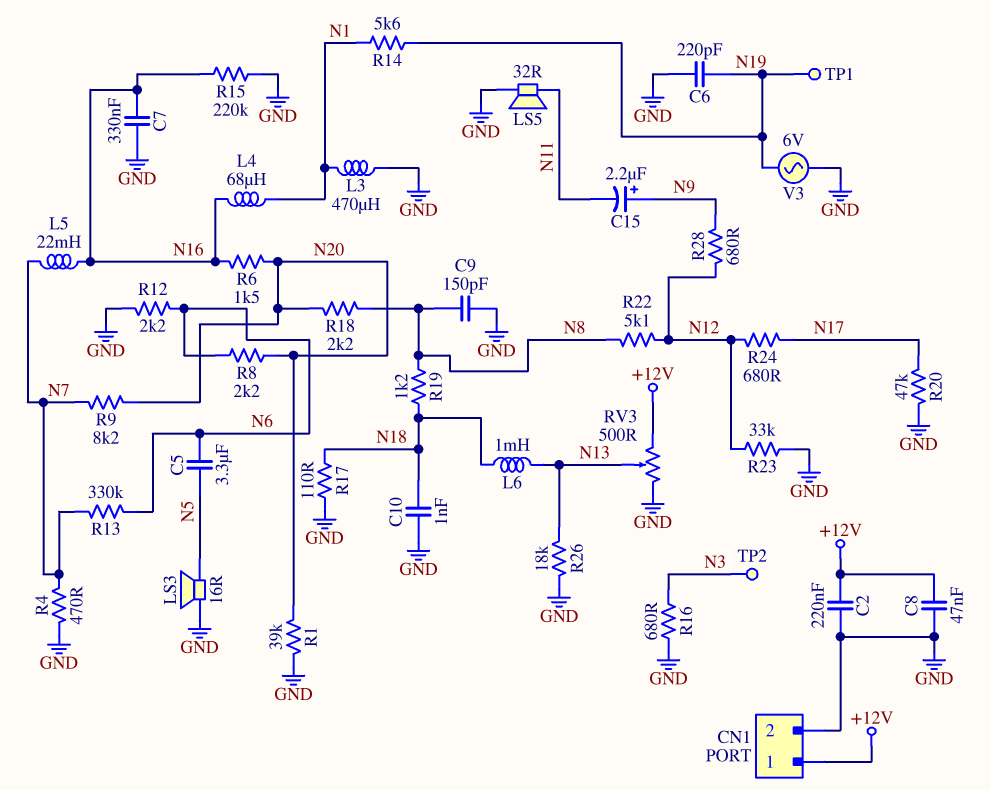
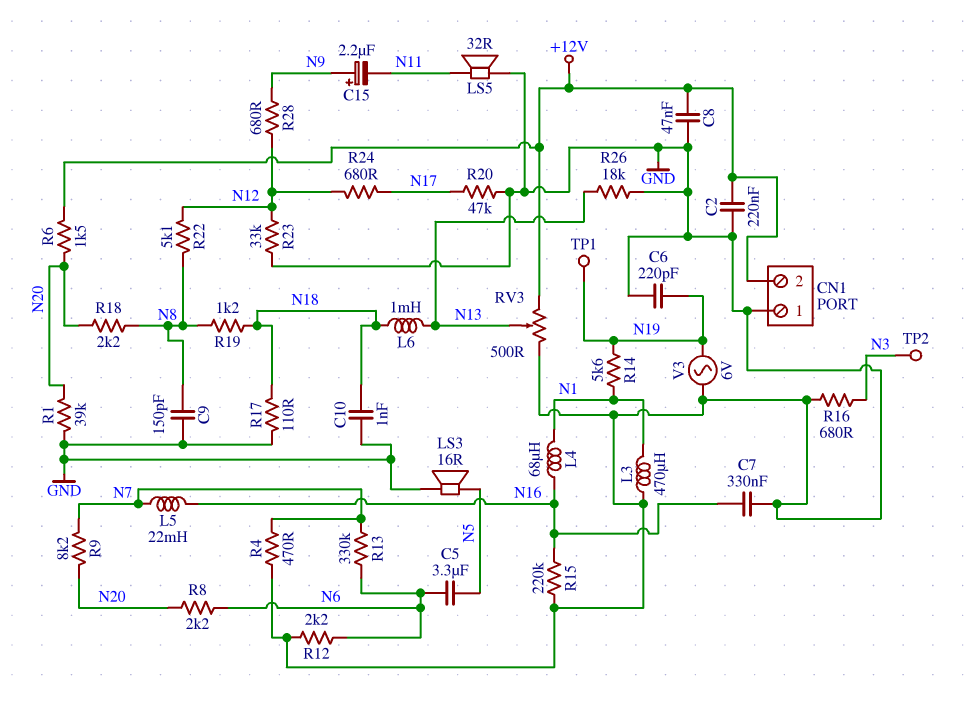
CN1 pin 1: +12V -> GND
CN1 pin 2: GND -> +12V
R6: 1.5k (N16, N20) -> 1.5k (+12V, N20)

